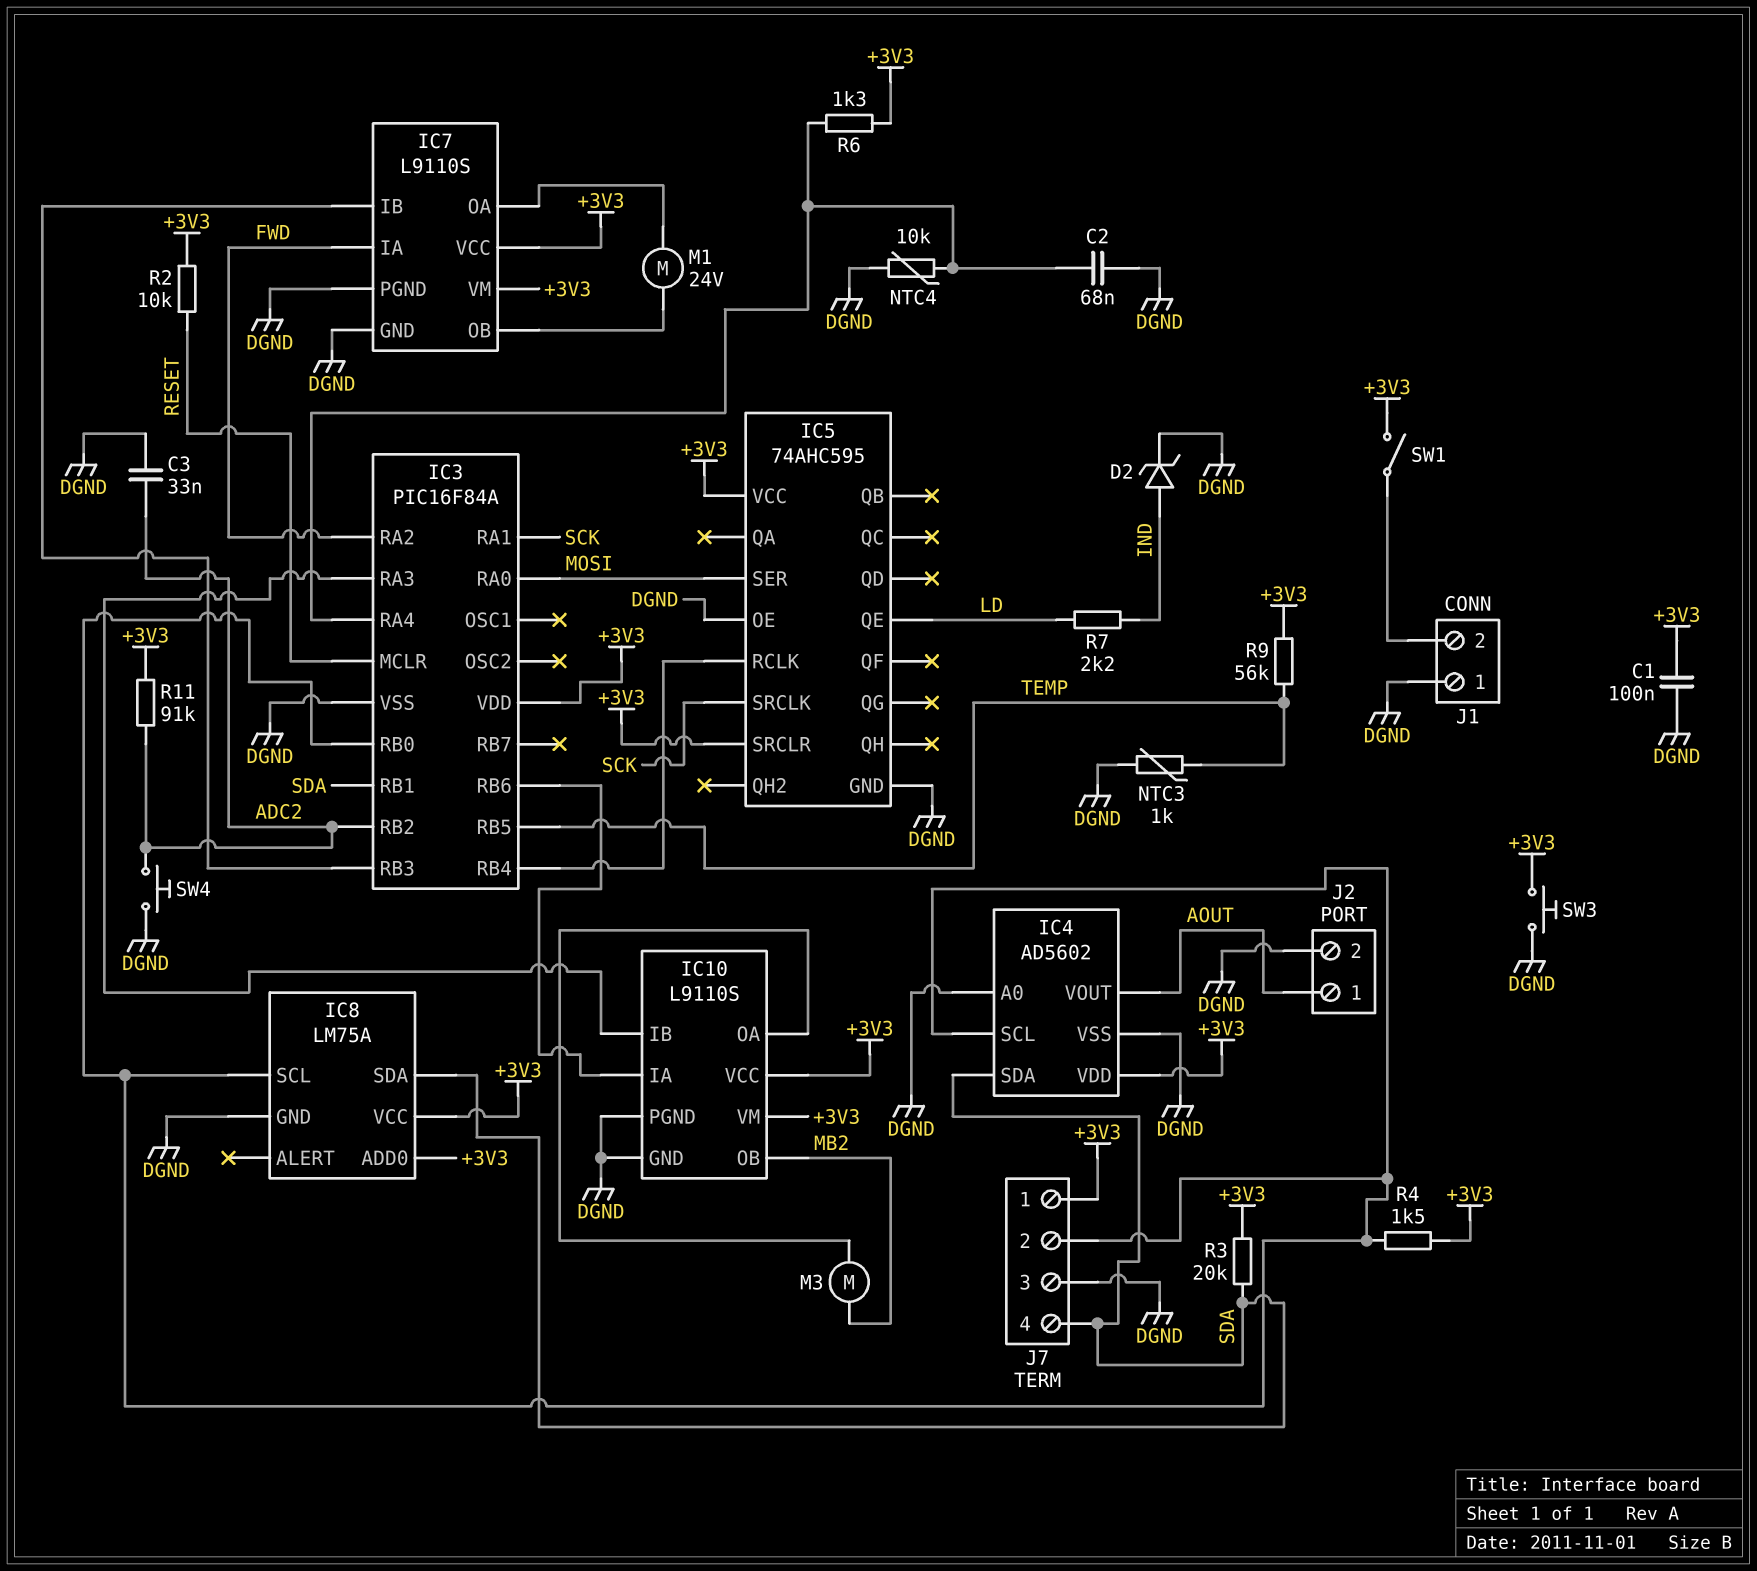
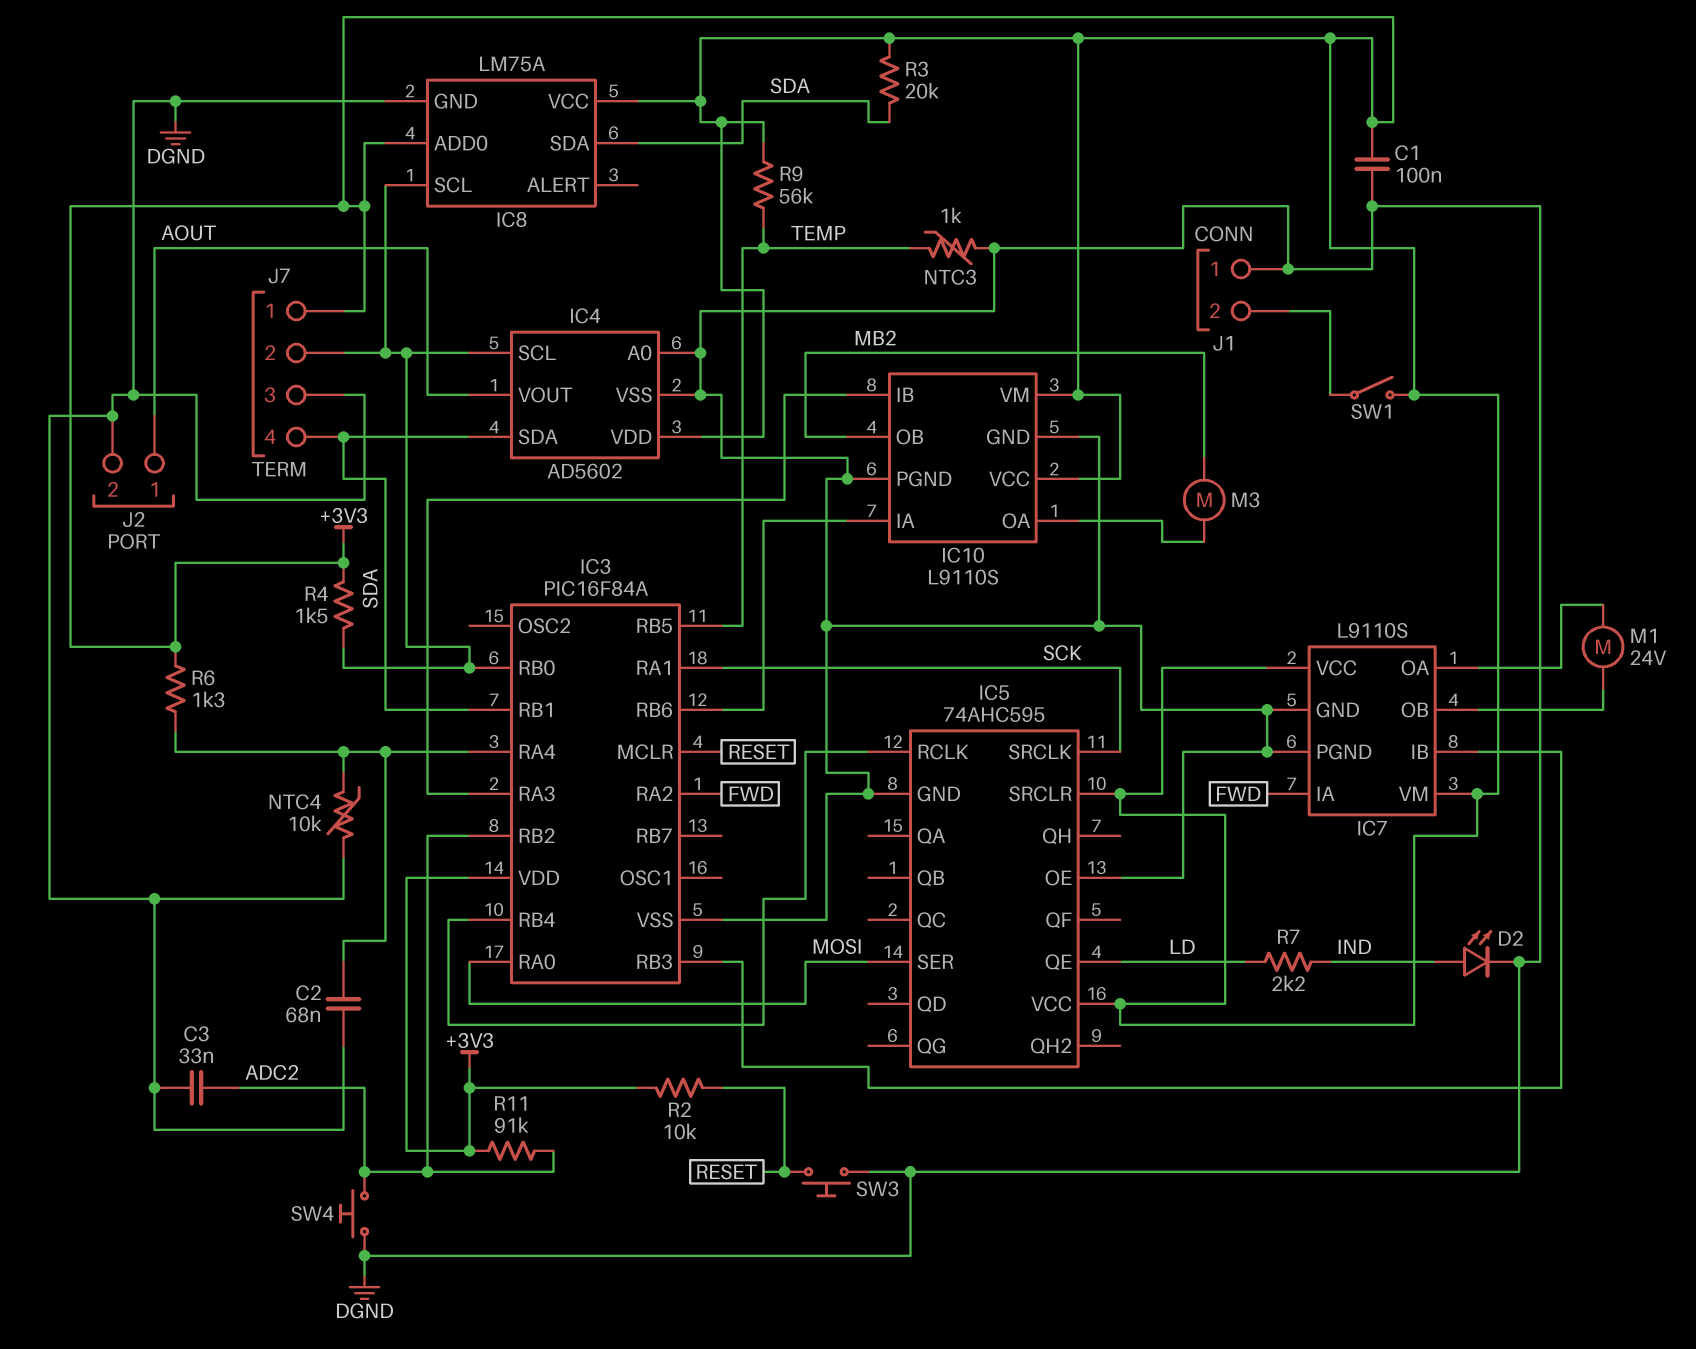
D2: zener (A IND, K DGND) -> LED (A IND, K DGND)
SW3: button (+3V3, DGND) -> button (DGND, RESET)

